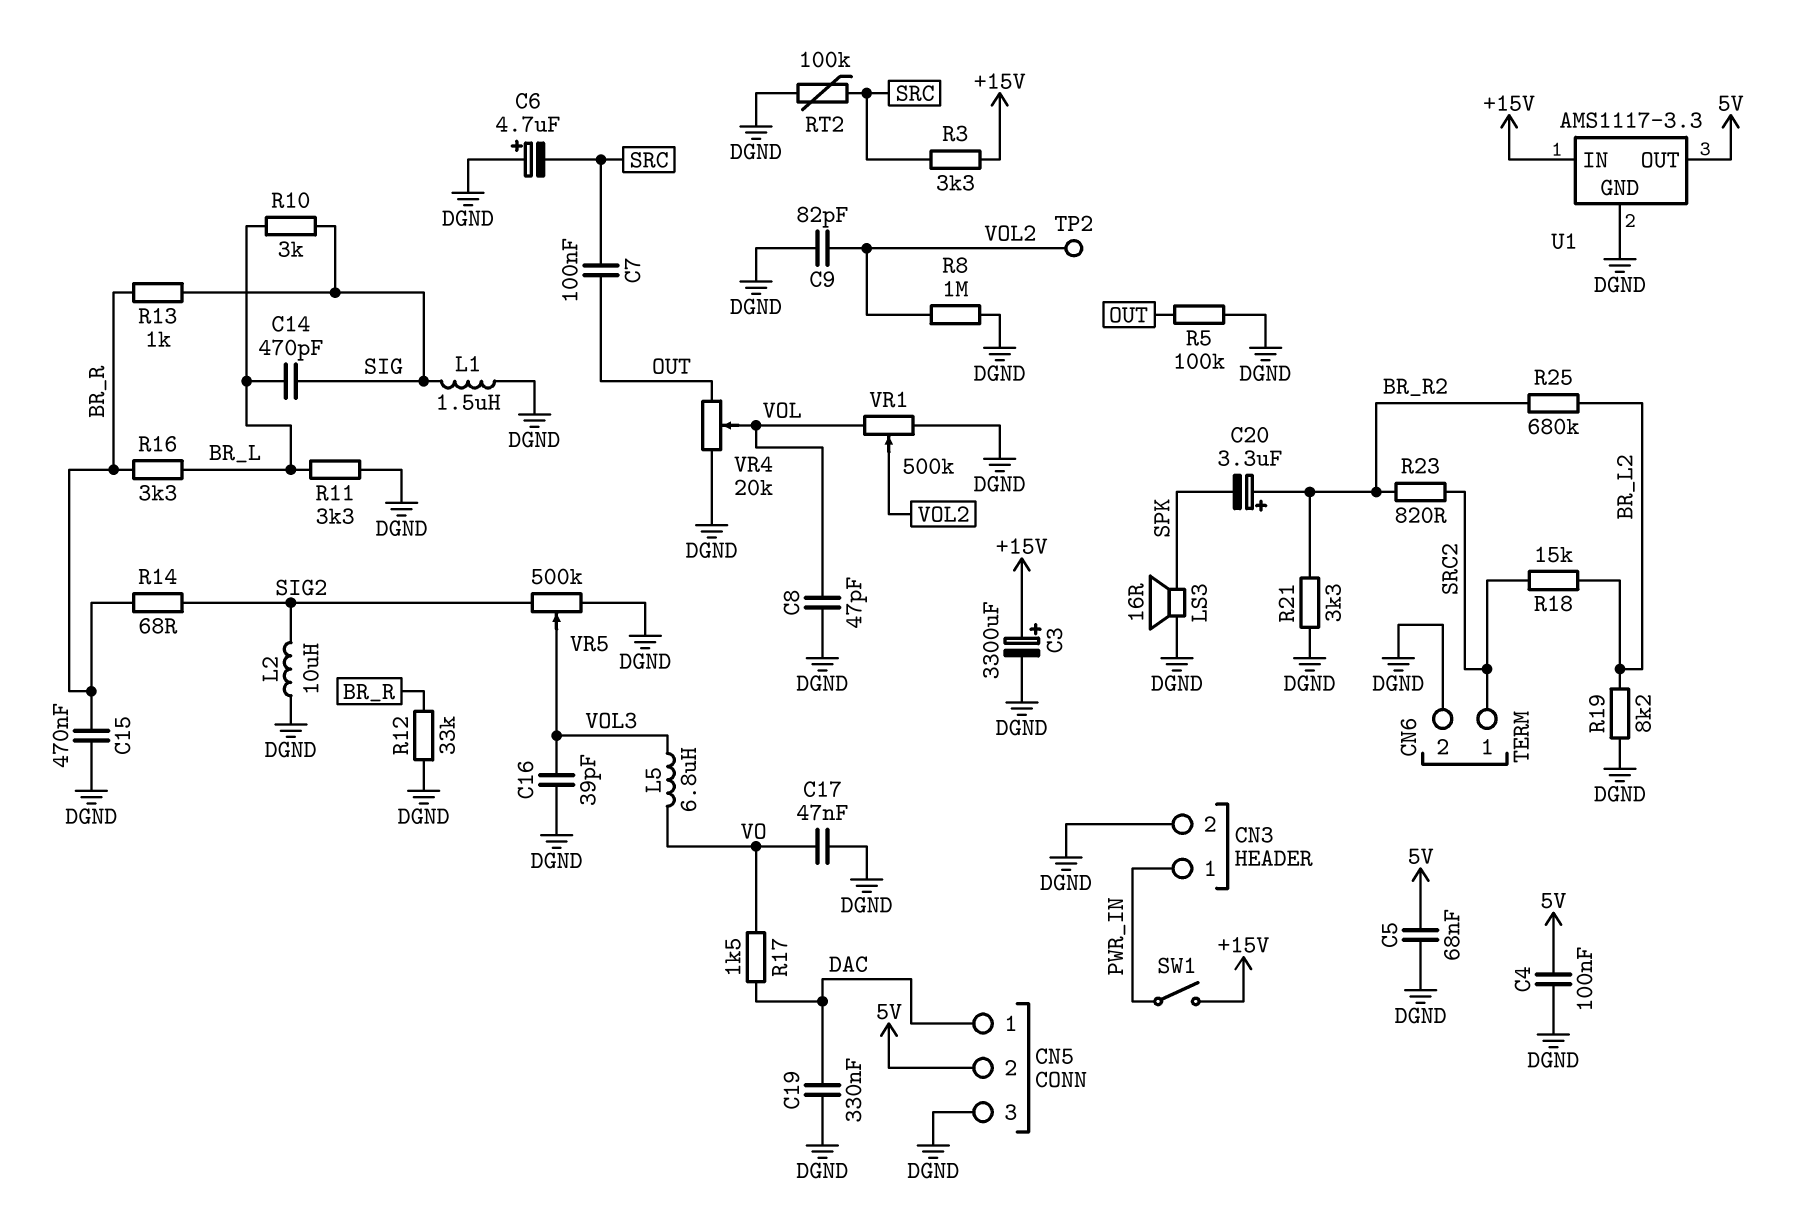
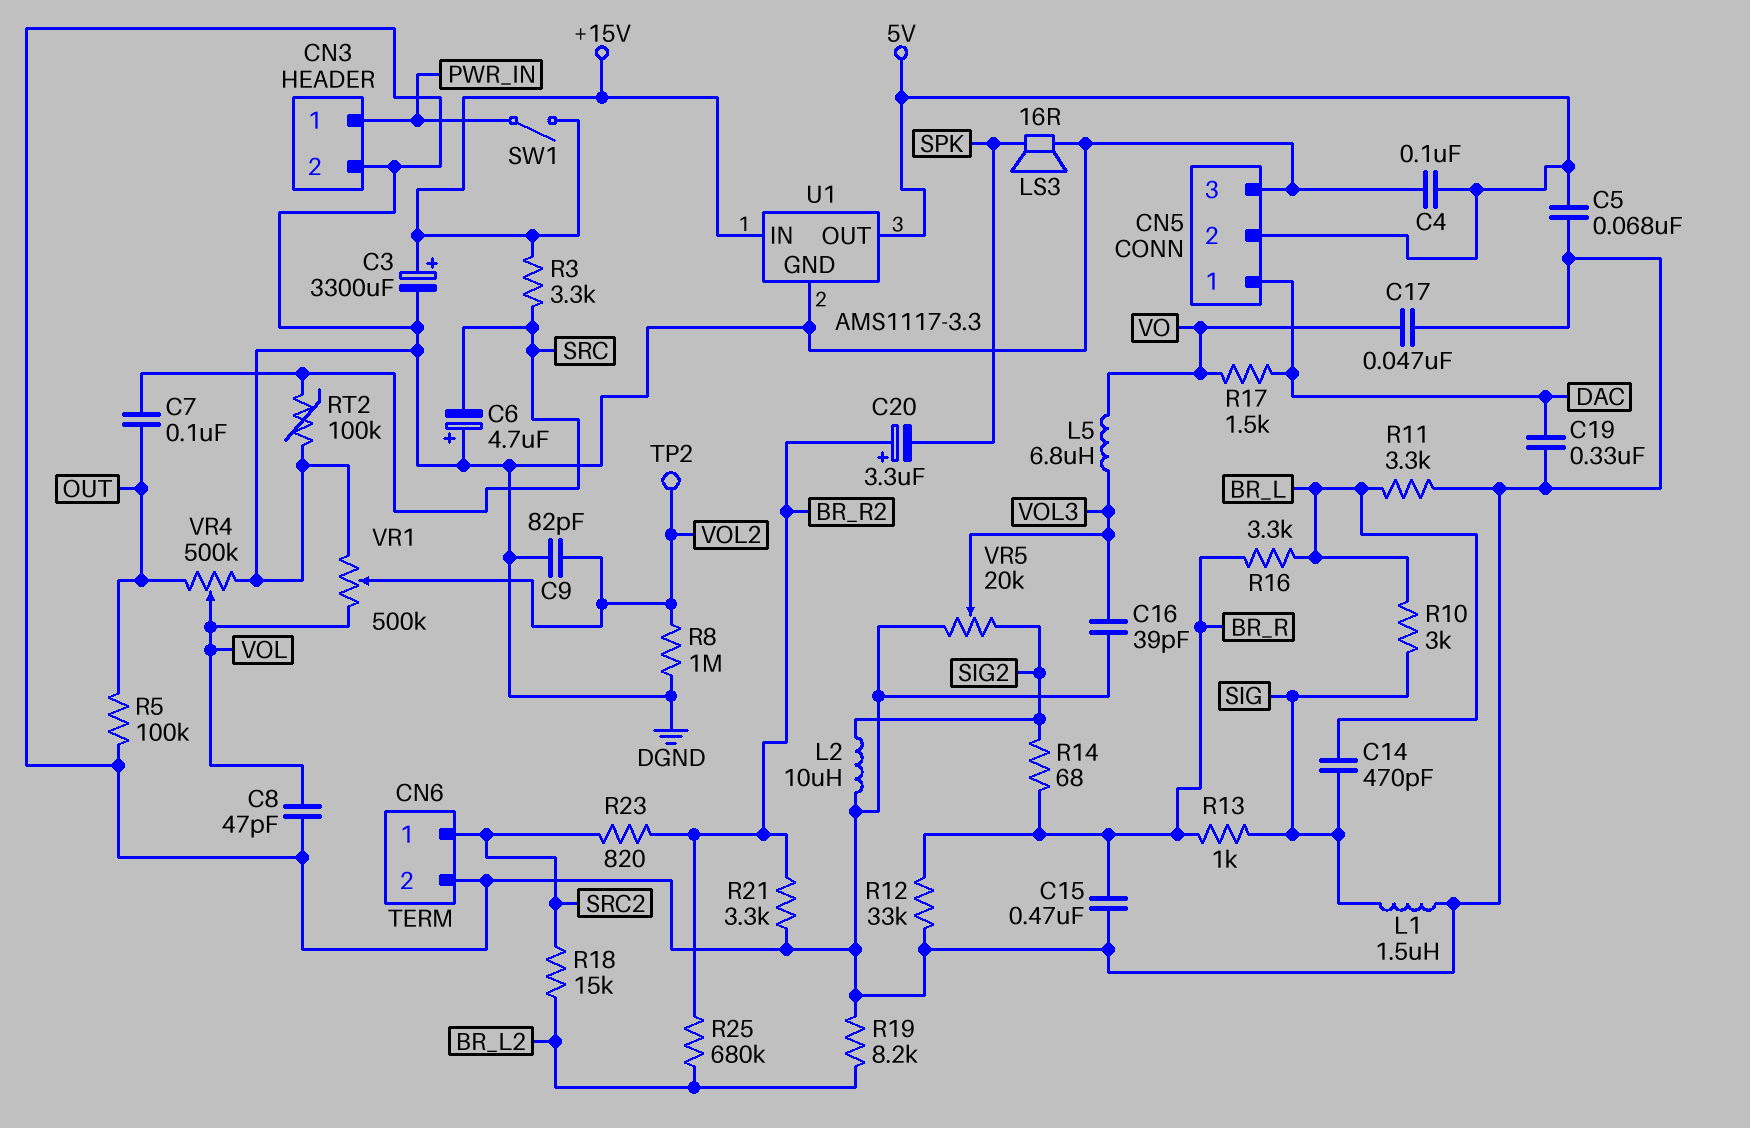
VR4: 20k (DGND, OUT, wiper VOL) -> 500k (DGND, OUT, wiper VOL)
VR5: 500k (DGND, SIG2, wiper VOL3) -> 20k (DGND, SIG2, wiper VOL3)

